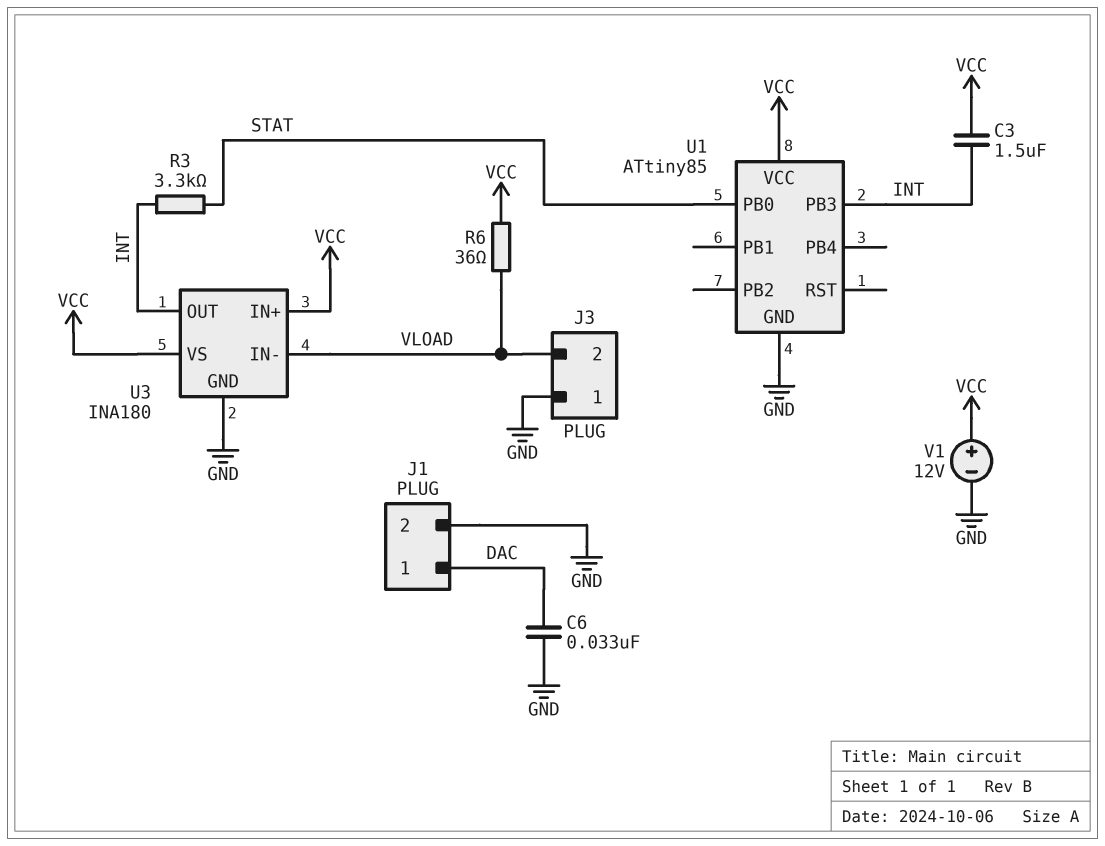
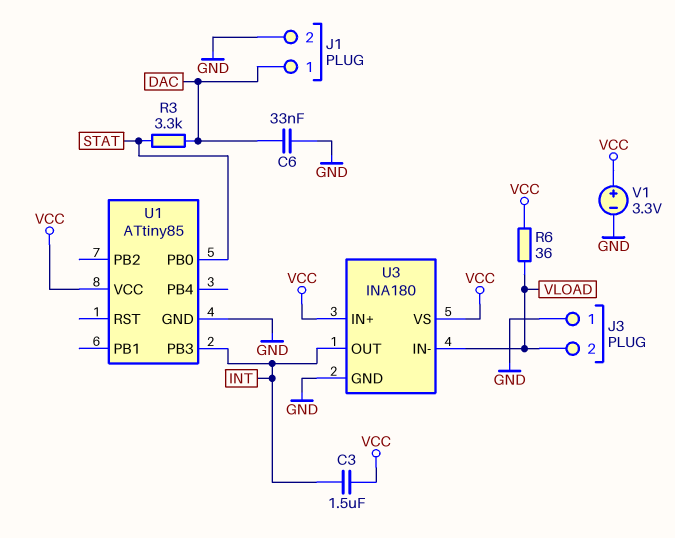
R3: 3.3k (INT, STAT) -> 3.3k (DAC, STAT)
V1: 12V (plus VCC, minus GND) -> 3.3V (plus VCC, minus GND)

